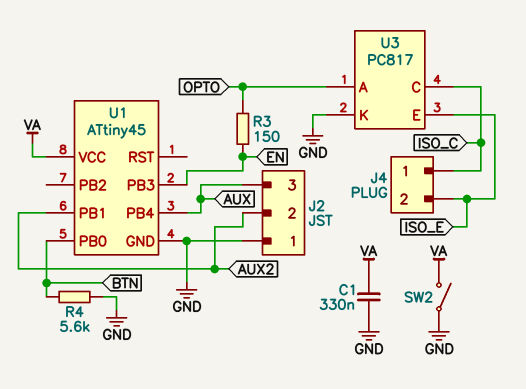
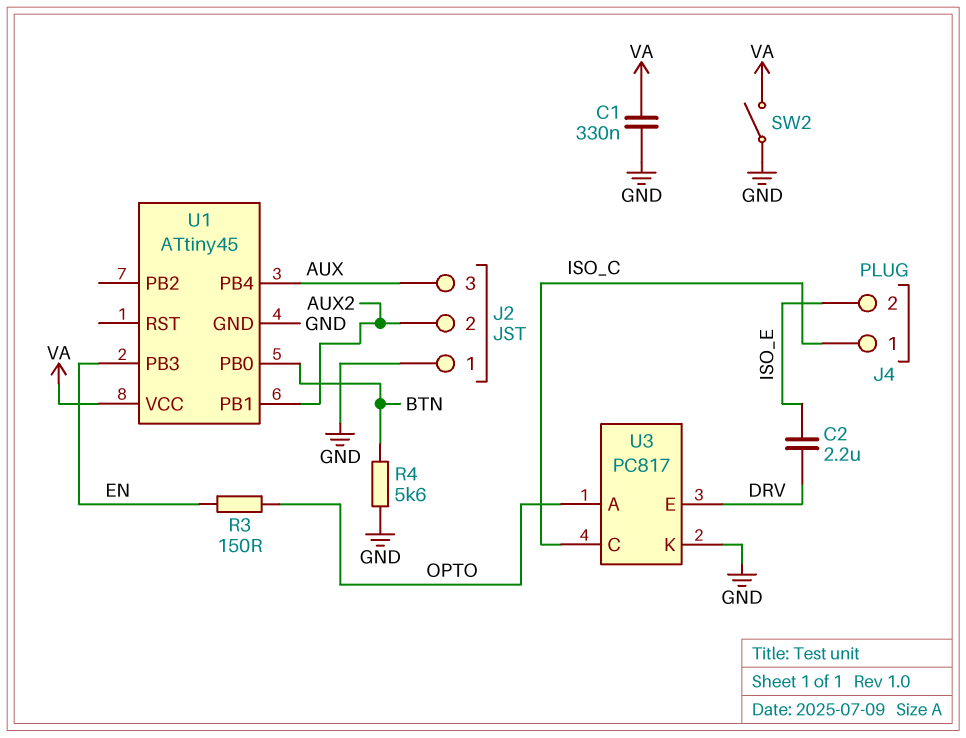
C2: none -> 2.2uF (DRV, ISO_E)
U3 pin E: ISO_E -> DRV

